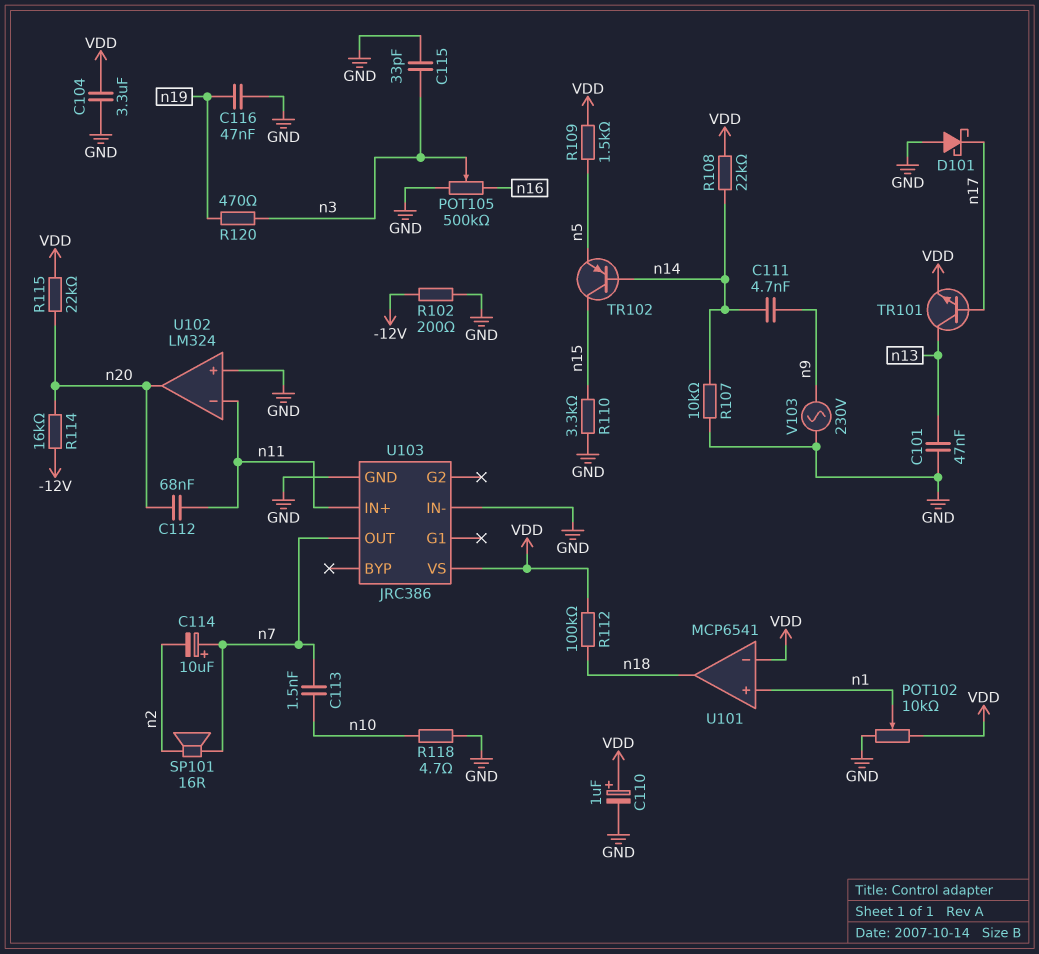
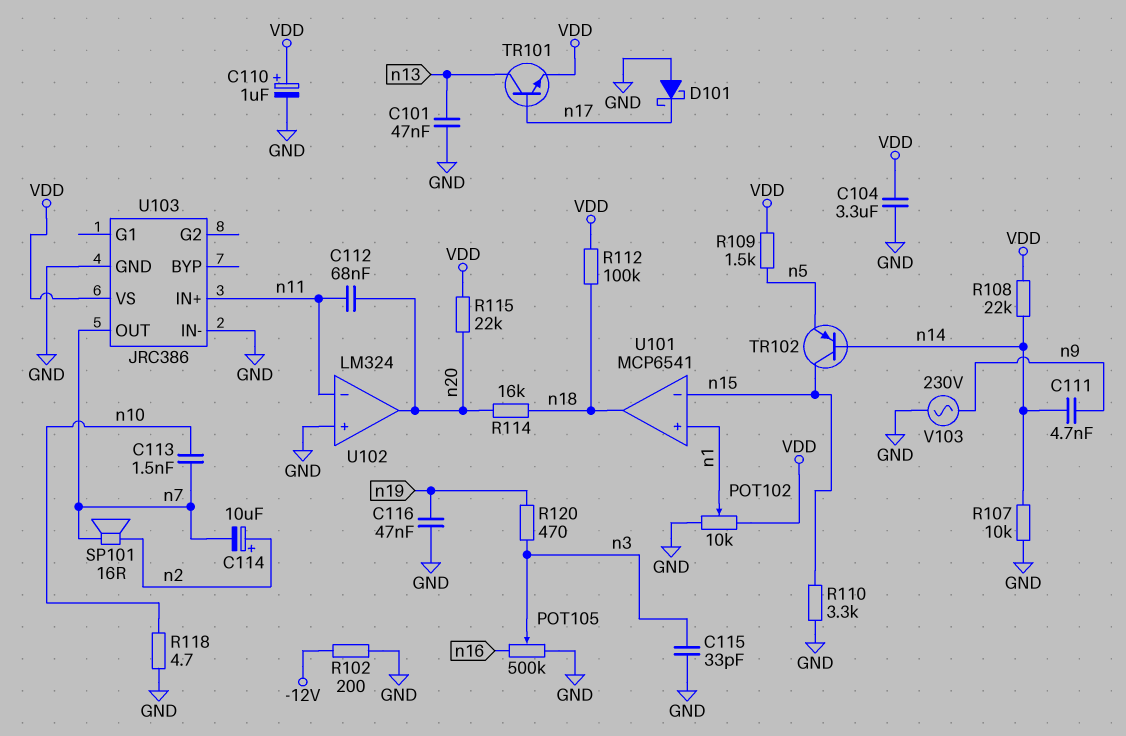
C114: 10uF (plus n7, minus n2) -> 10uF (plus n2, minus n7)
R114: 16k (-12V, n20) -> 16k (n18, n20)
U101 pin in-: VDD -> n15

